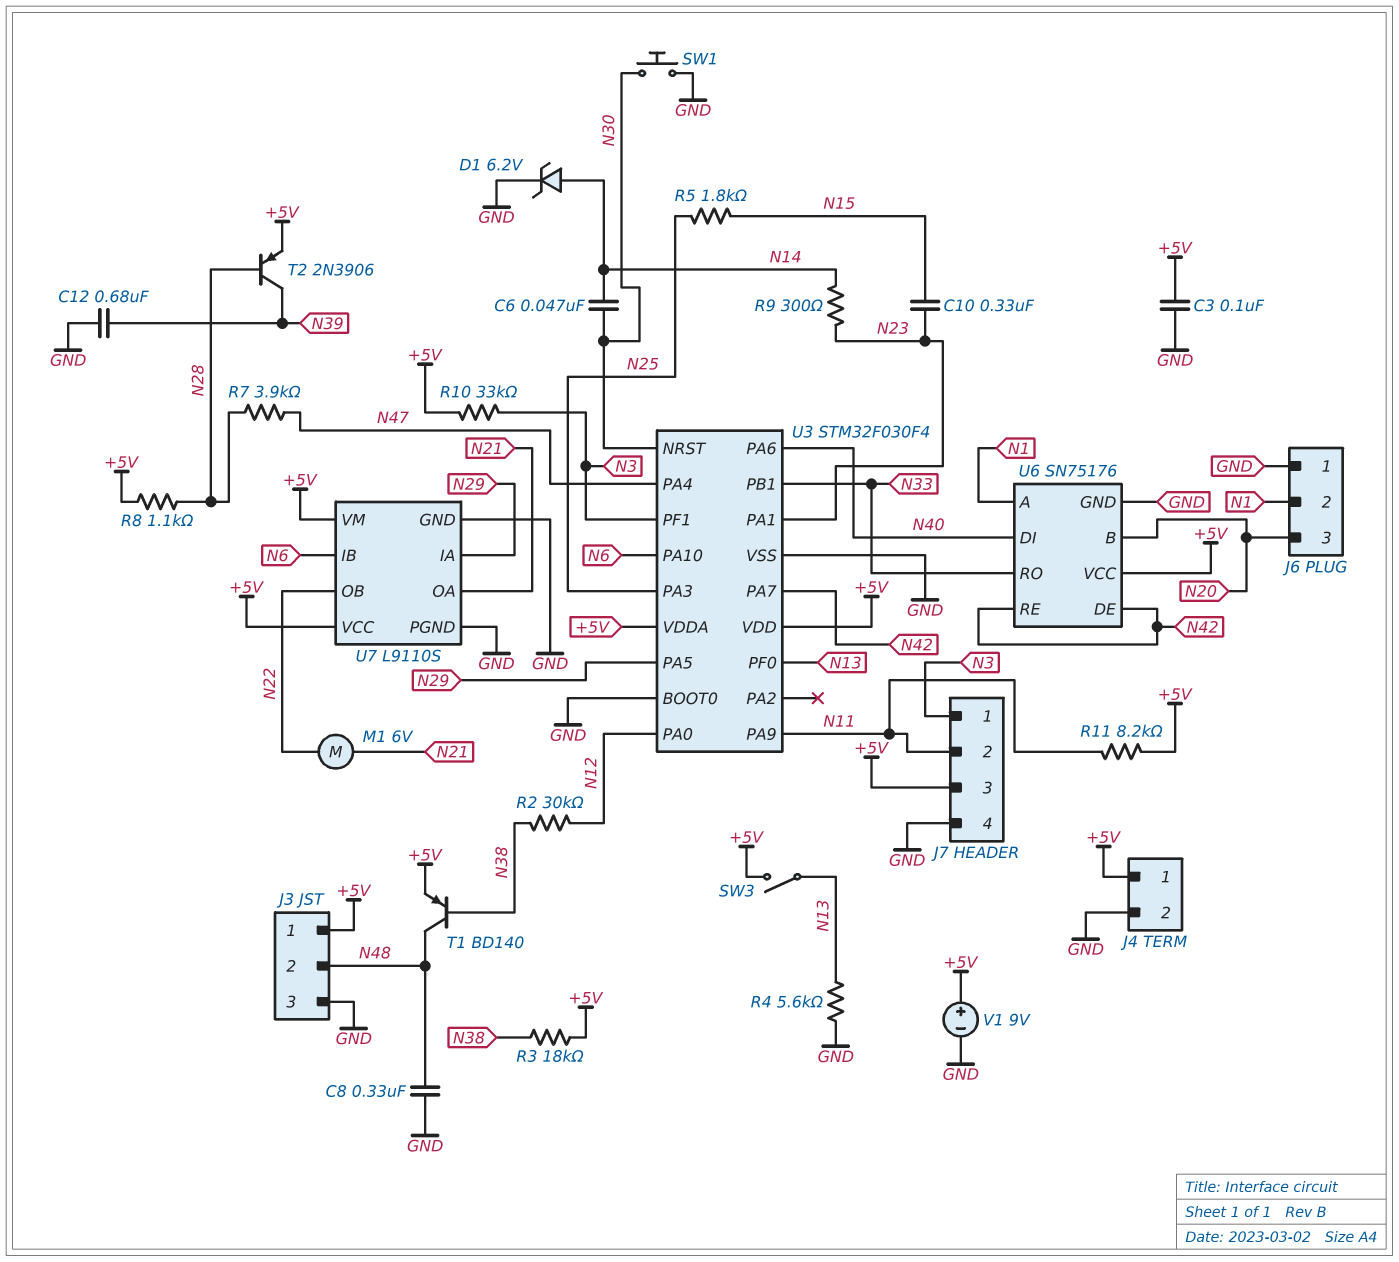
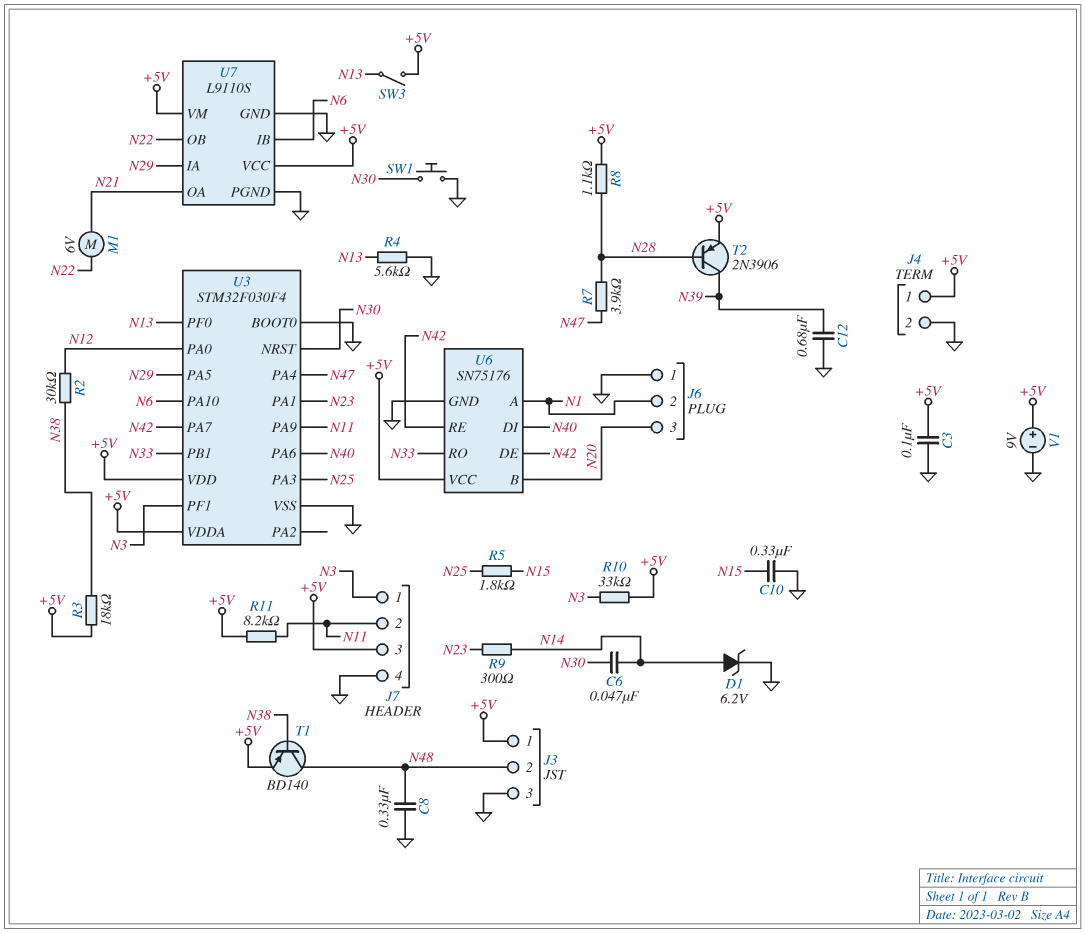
C10: 330nF (N15, N23) -> 330nF (GND, N15)

